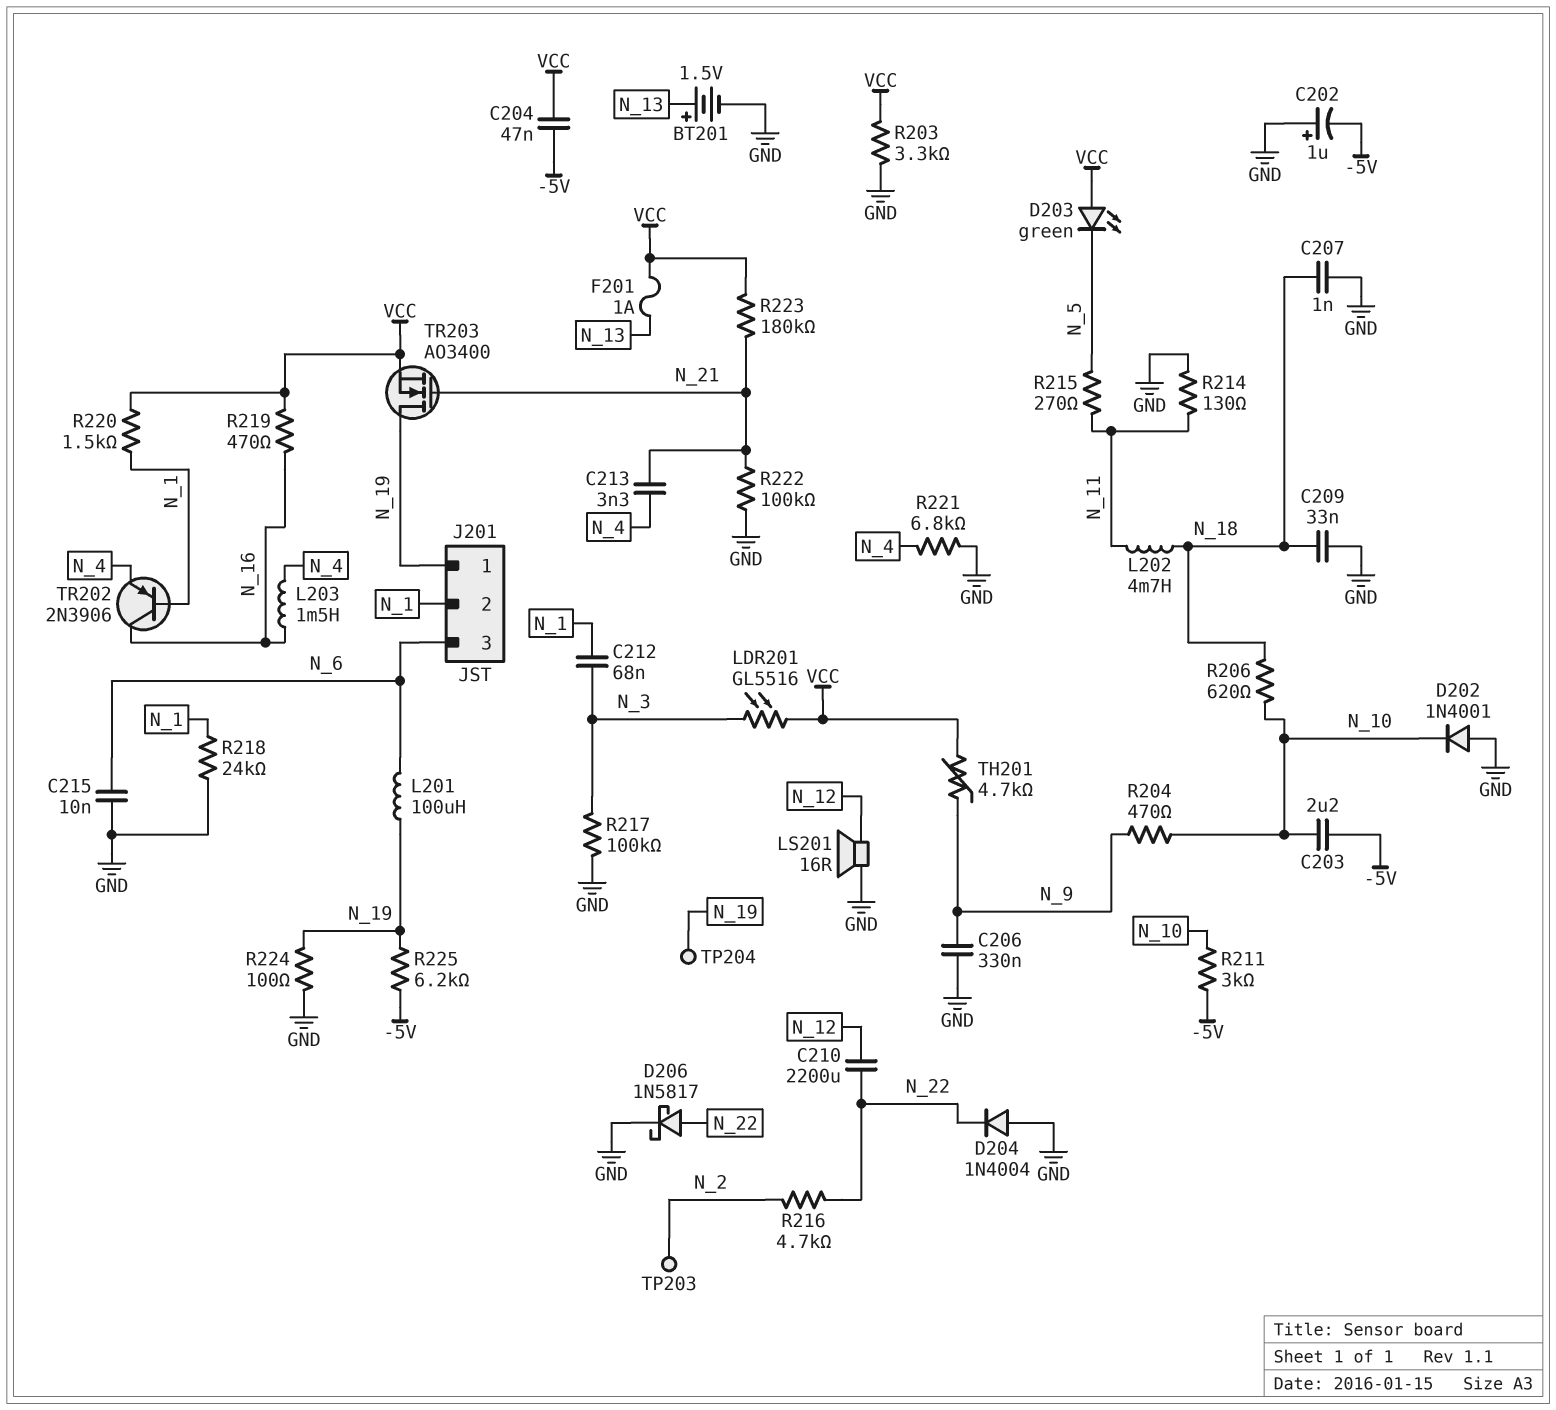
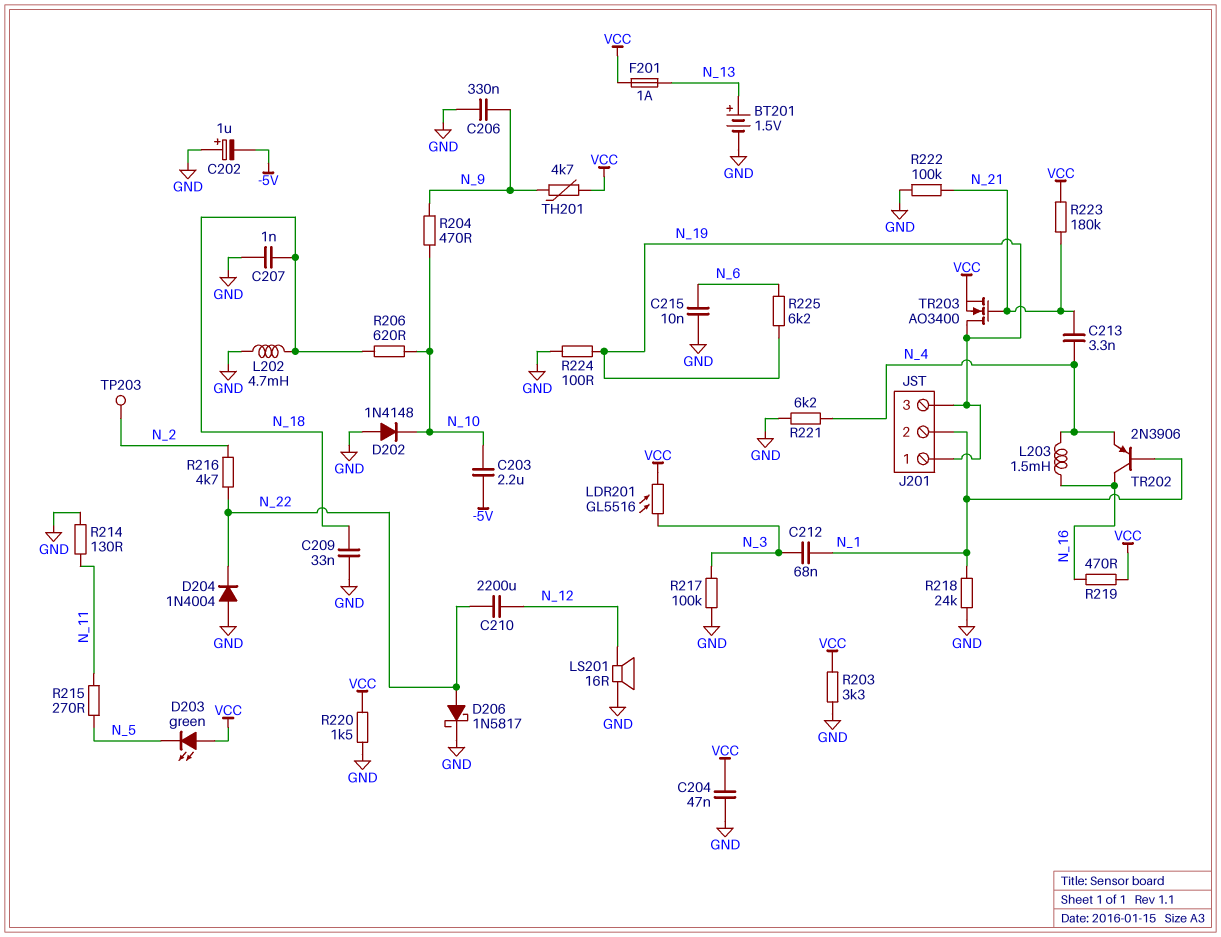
C204: 47nF (-5V, VCC) -> 47nF (GND, VCC)
D202: diode 1N4001 (A GND, K N_10) -> diode 1N4148 (A GND, K N_10)
J201 pin 3: N_6 -> N_19
L201: 100uH (N_6, N_19) -> none
L202: 4.7mH (N_11, N_18) -> 4.7mH (GND, N_18)
R211: 3k (-5V, N_10) -> none
R220: 1.5k (N_1, VCC) -> 1.5k (GND, VCC)
R221: 6.8k (GND, N_4) -> 6.2k (GND, N_4)
R225: 6.2k (-5V, N_19) -> 6.2k (N_6, N_19)
TP204: test point (N_19) -> none

